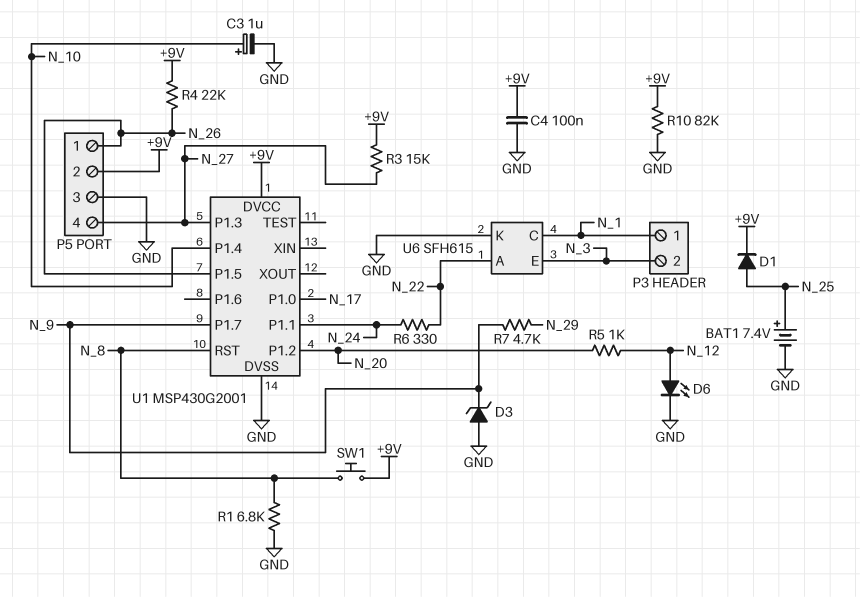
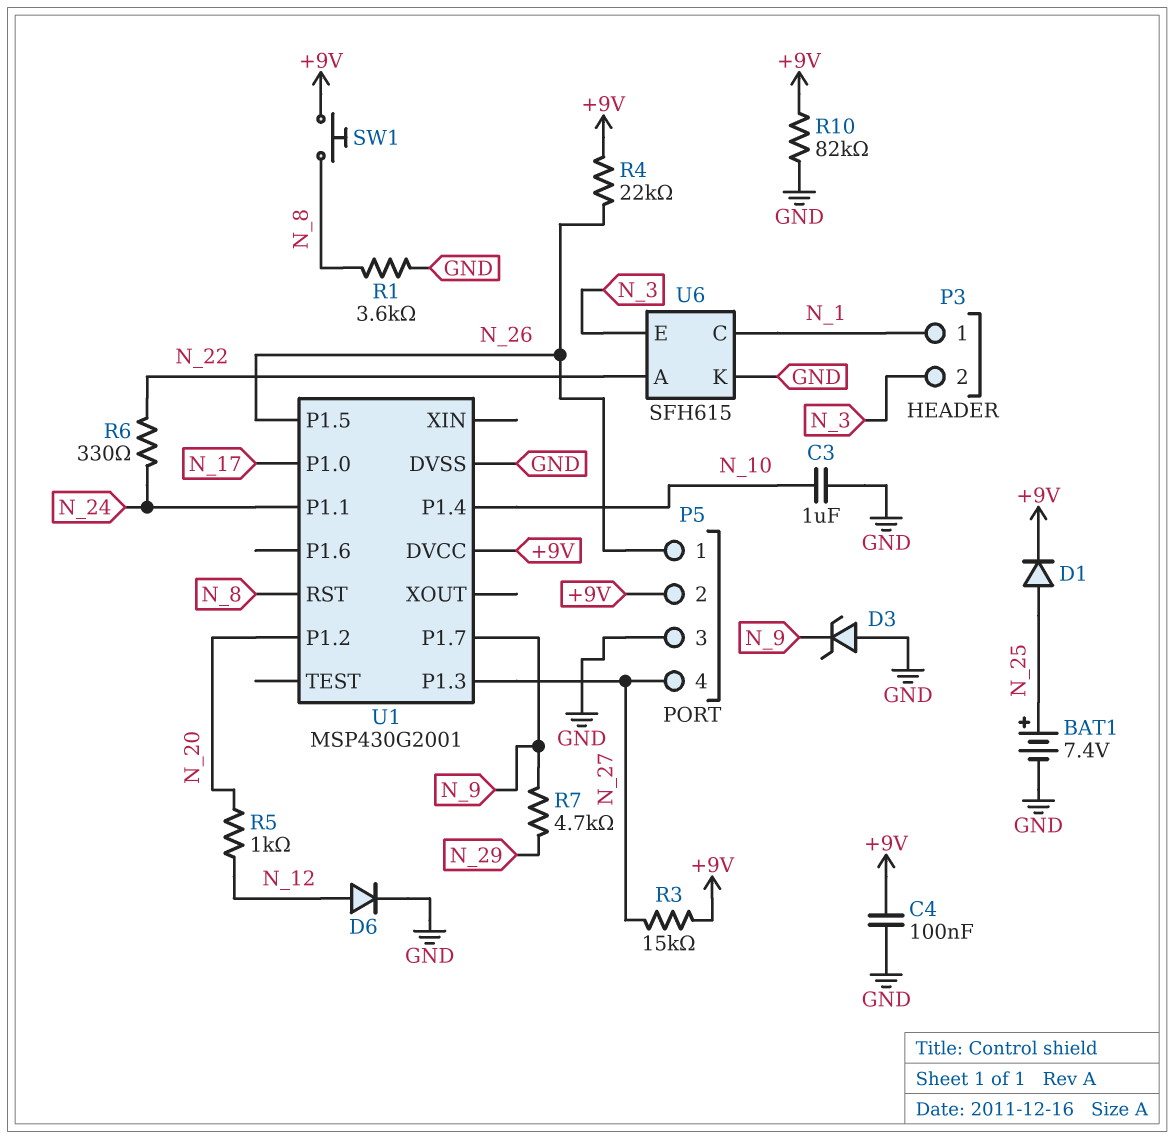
C3: 1uF (plus N_10, minus GND) -> 1uF (GND, N_10)
D6: LED (A N_12, K GND) -> diode (A N_12, K GND)
R1: 6.8k (GND, N_8) -> 3.6k (GND, N_8)

